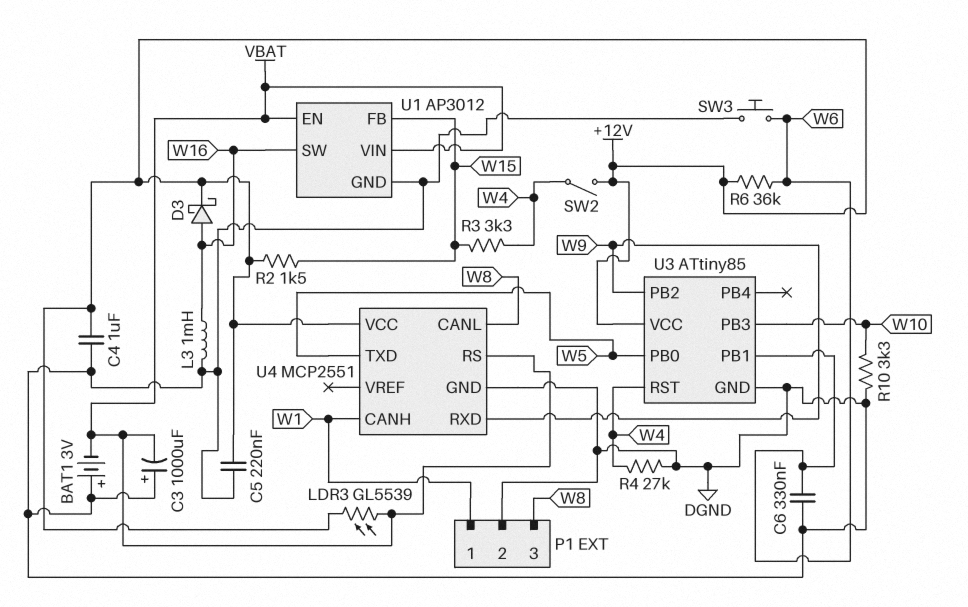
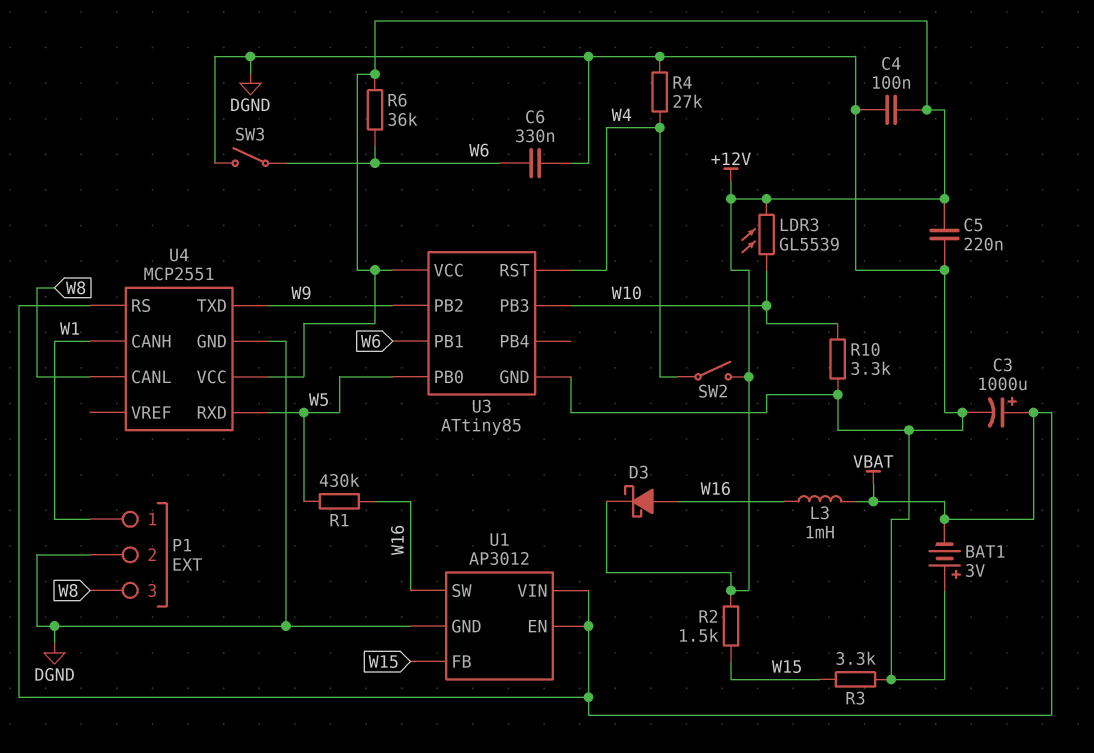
C3: 1000uF (plus DGND, minus VBAT) -> 1000uF (plus VBAT, minus DGND)
C4: 1uF (+12V, DGND) -> 100nF (+12V, DGND)
L3: 1mH (DGND, W16) -> 1mH (VBAT, W16)
LDR3: GL5539 (+12V, VBAT) -> GL5539 (+12V, W10)
R1: none -> 430k (W5, W16)
R3: 3.3k (W4, W15) -> 3.3k (DGND, W15)
SW3: button (DGND, W6) -> switch (DGND, W6)
U4 pin RXD: W9 -> W5
U4 pin TXD: W5 -> W9

